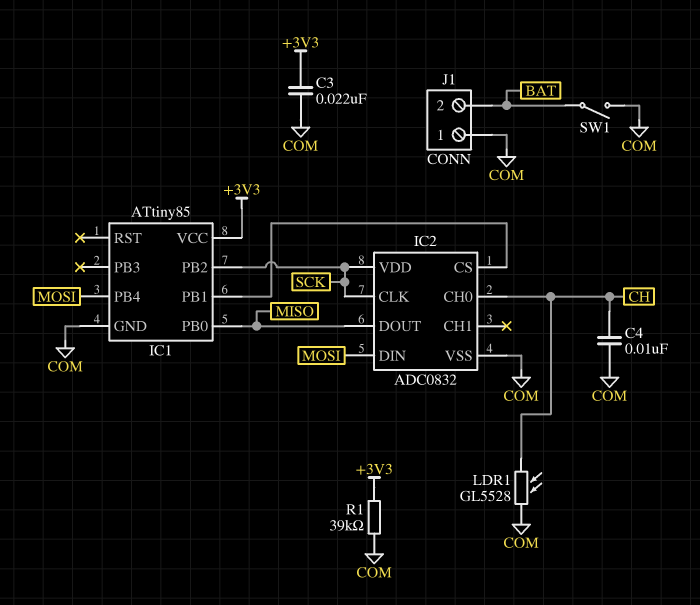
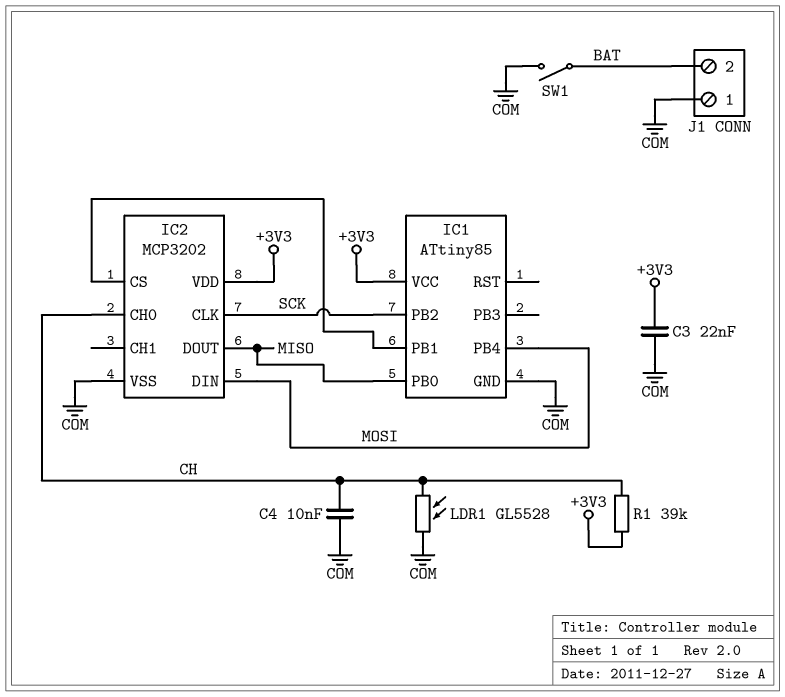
IC2: ADC0832 -> MCP3202
IC2 pin VDD: SCK -> +3V3
R1: 39k (+3V3, COM) -> 39k (+3V3, CH)

